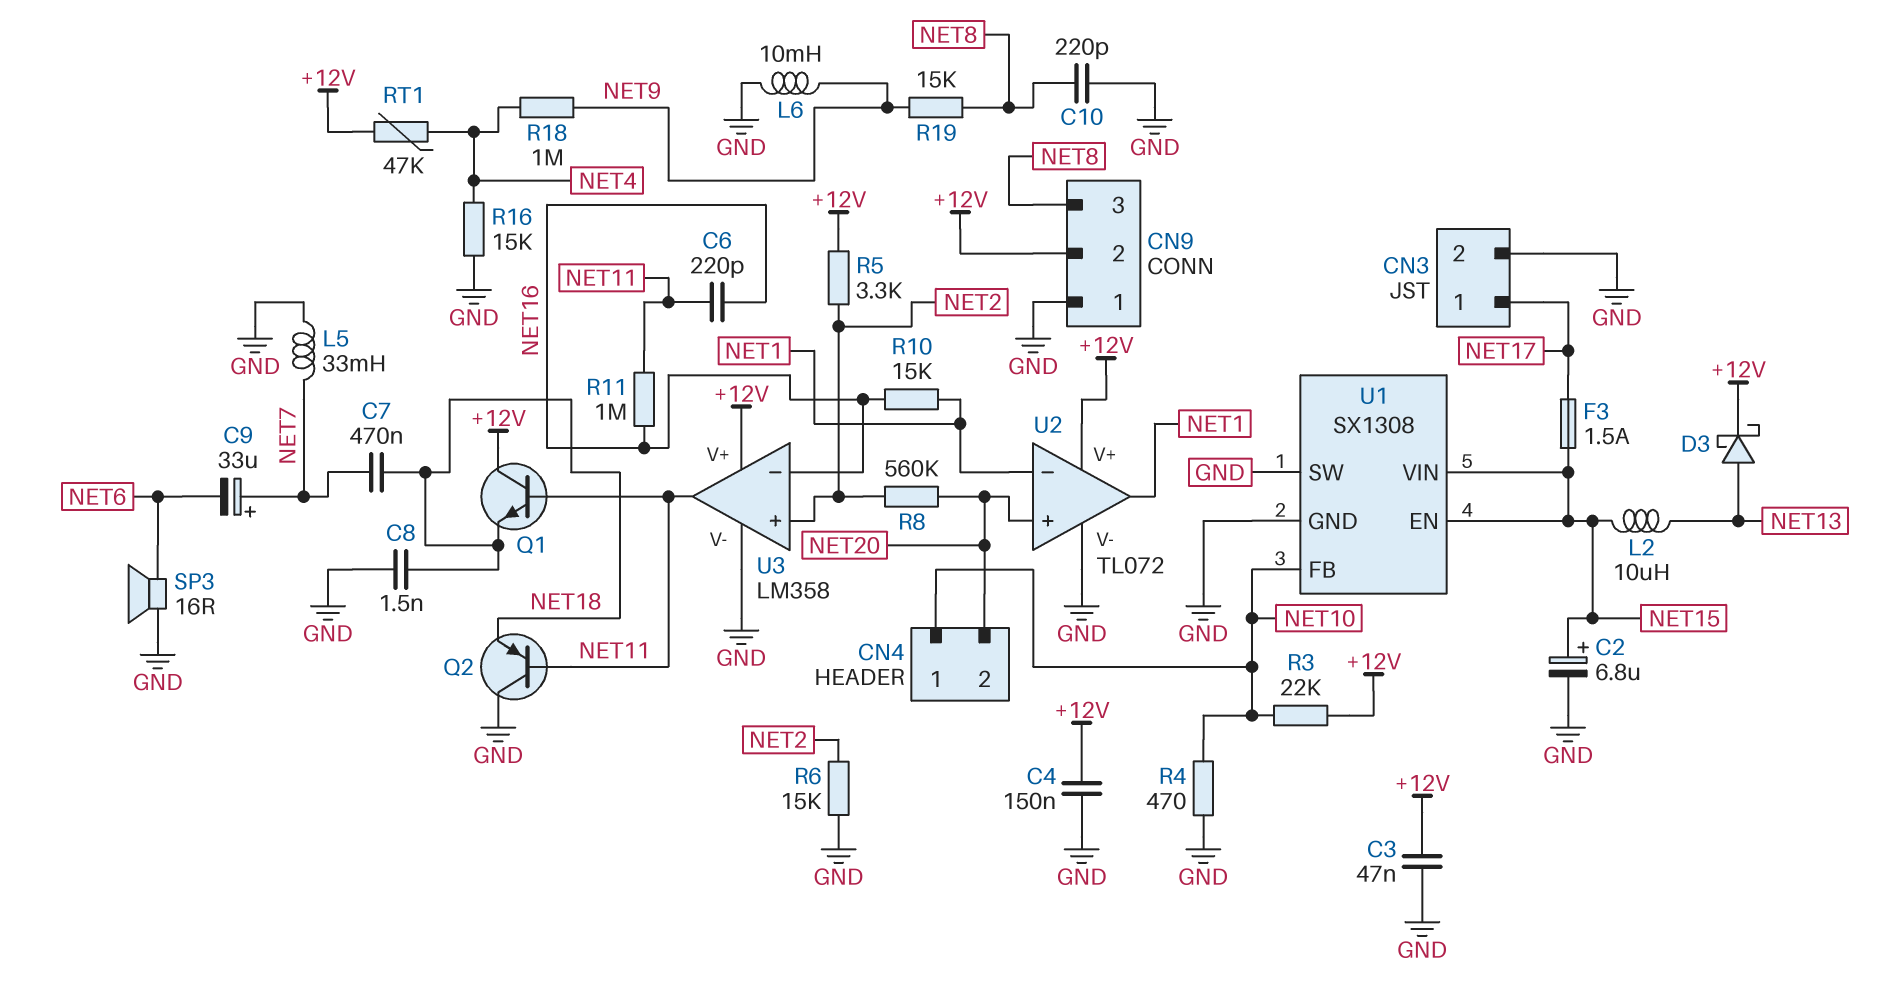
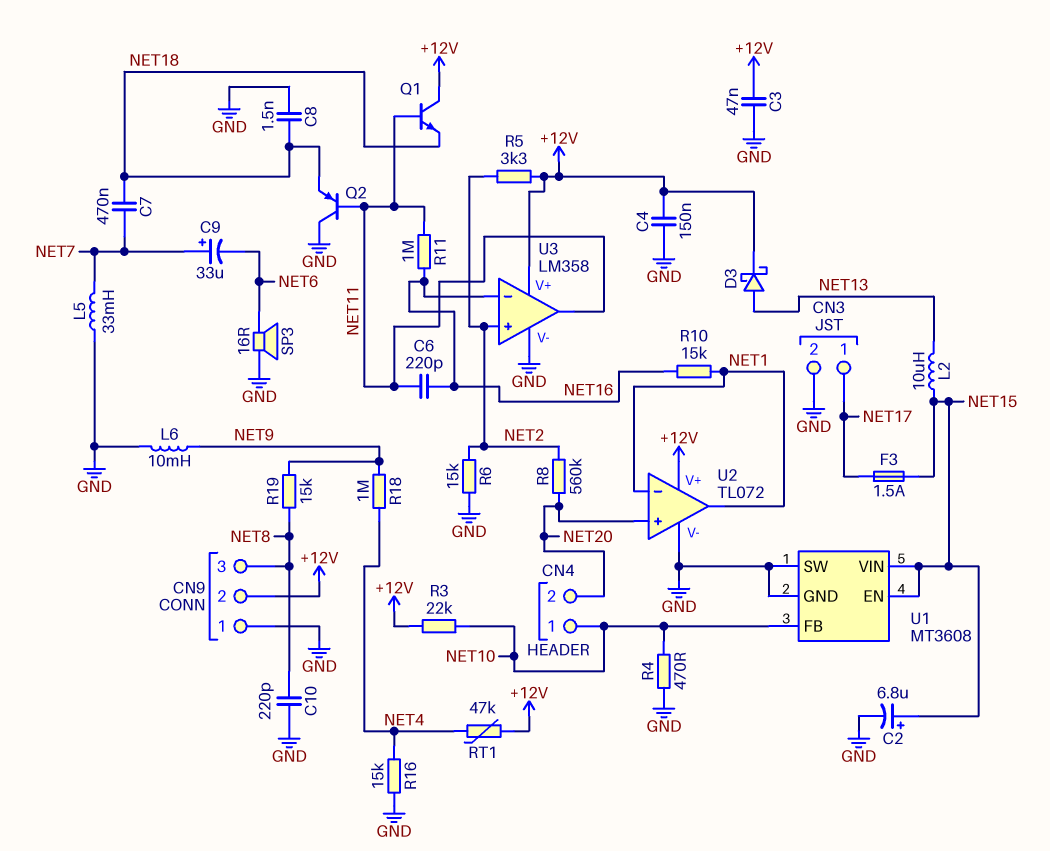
U1: SX1308 -> MT3608

